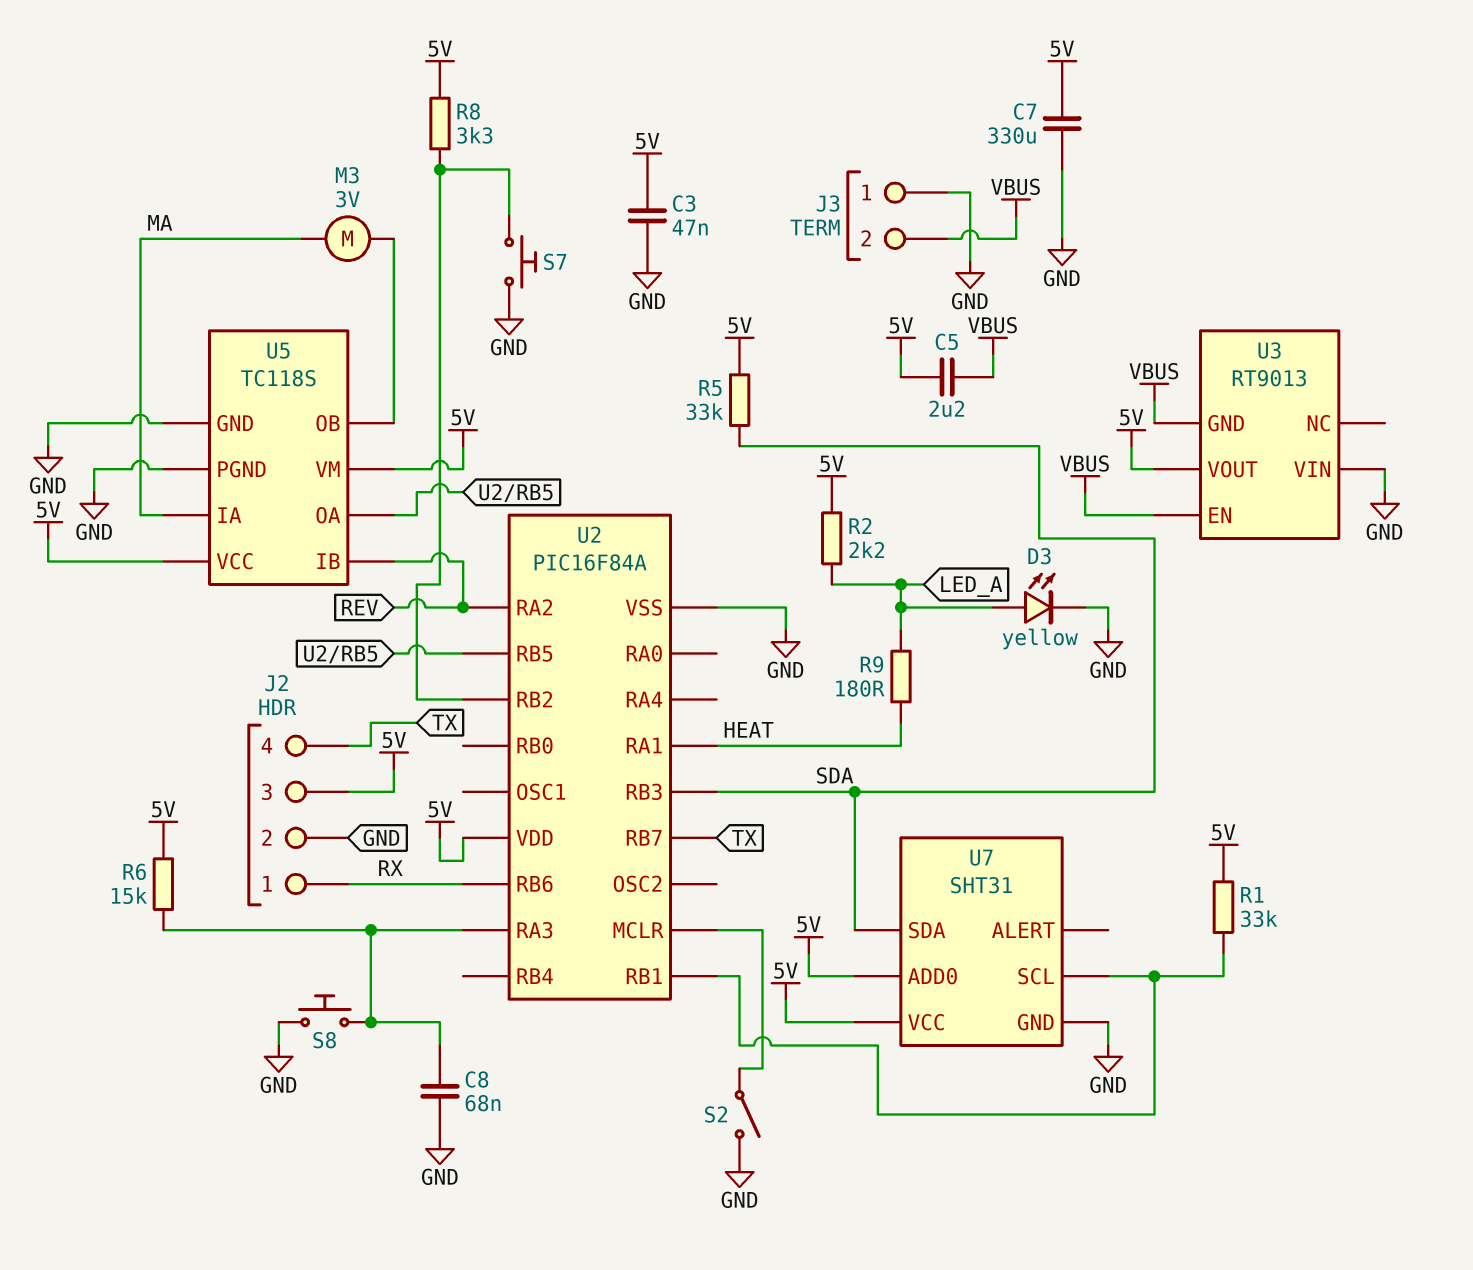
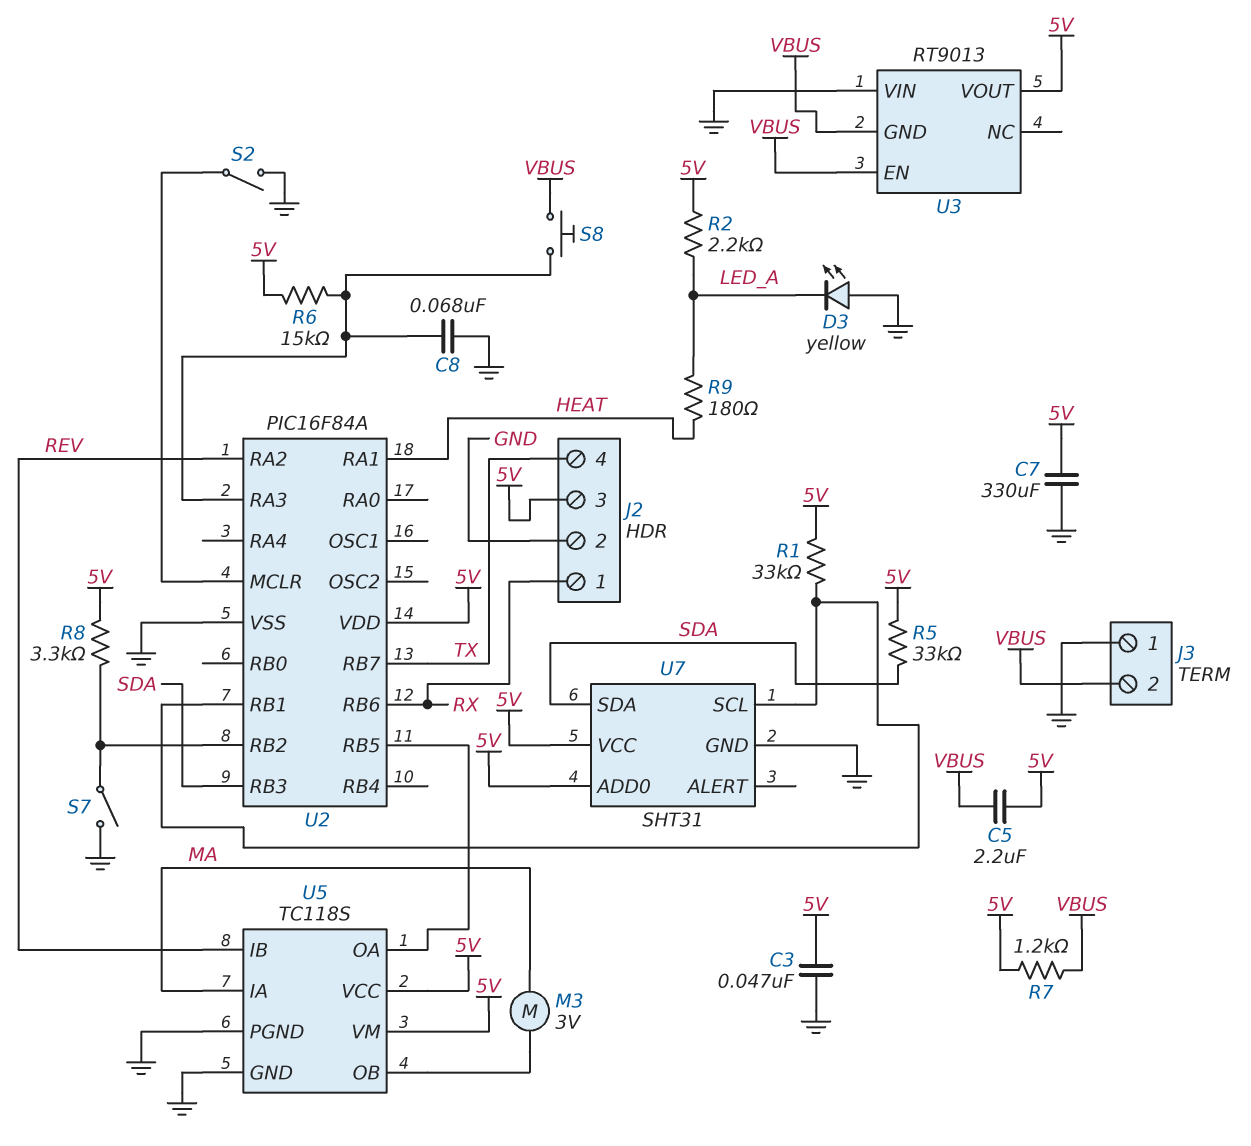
D3: LED yellow (A LED_A, K GND) -> LED yellow (A GND, K LED_A)
R7: none -> 1.2k (5V, VBUS)
S7: button (GND, U2/RB2) -> switch (GND, U2/RB2)
S8: button (GND, U2/RA3) -> button (U2/RA3, VBUS)

